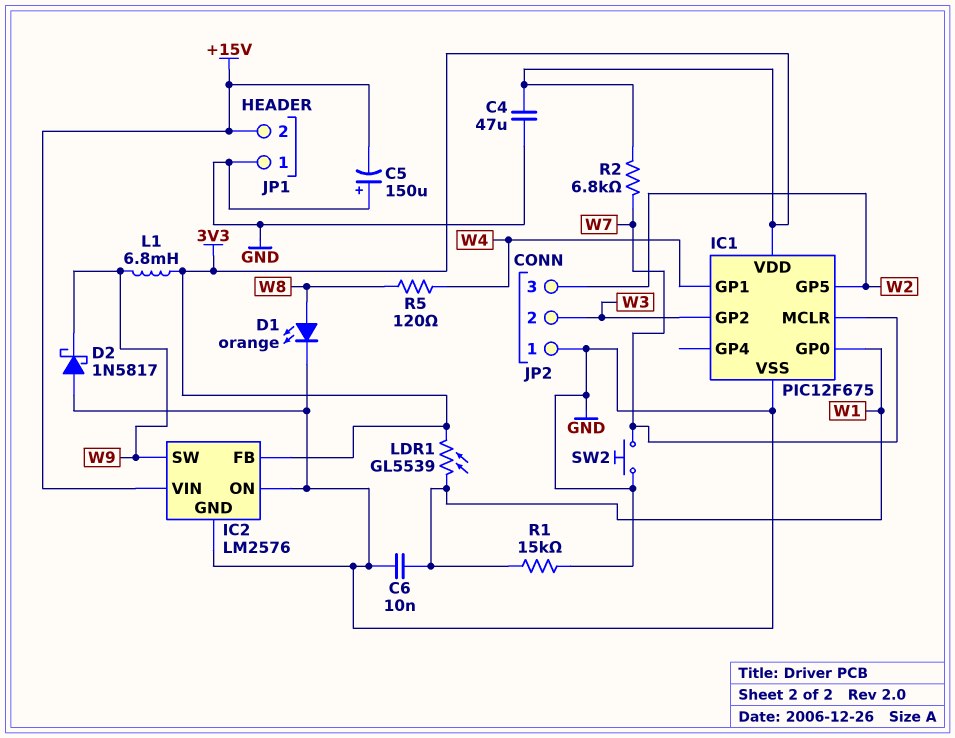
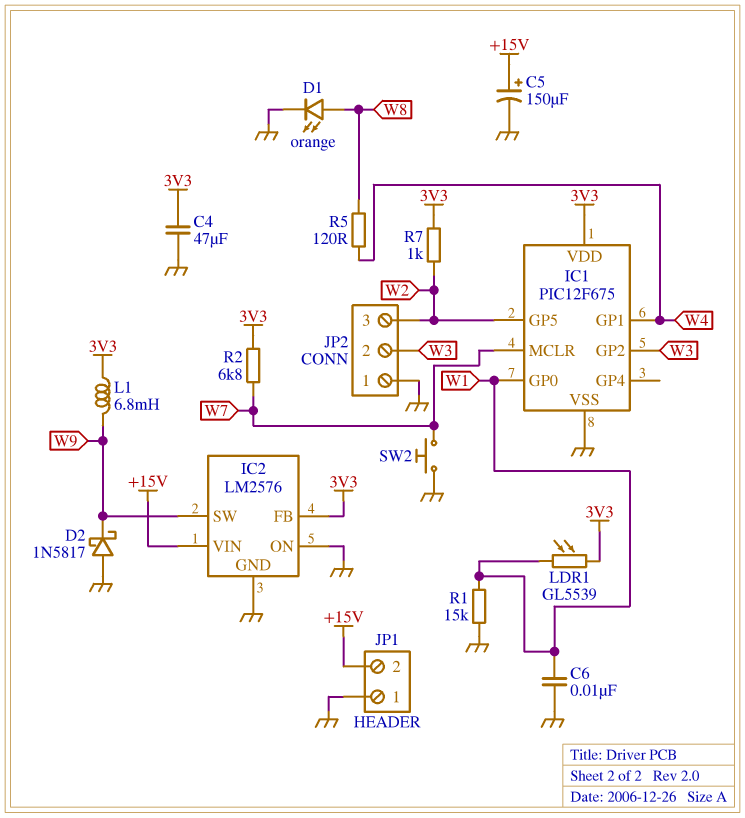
C5: 150uF (plus GND, minus +15V) -> 150uF (plus +15V, minus GND)
R7: none -> 1k (3V3, W2)

